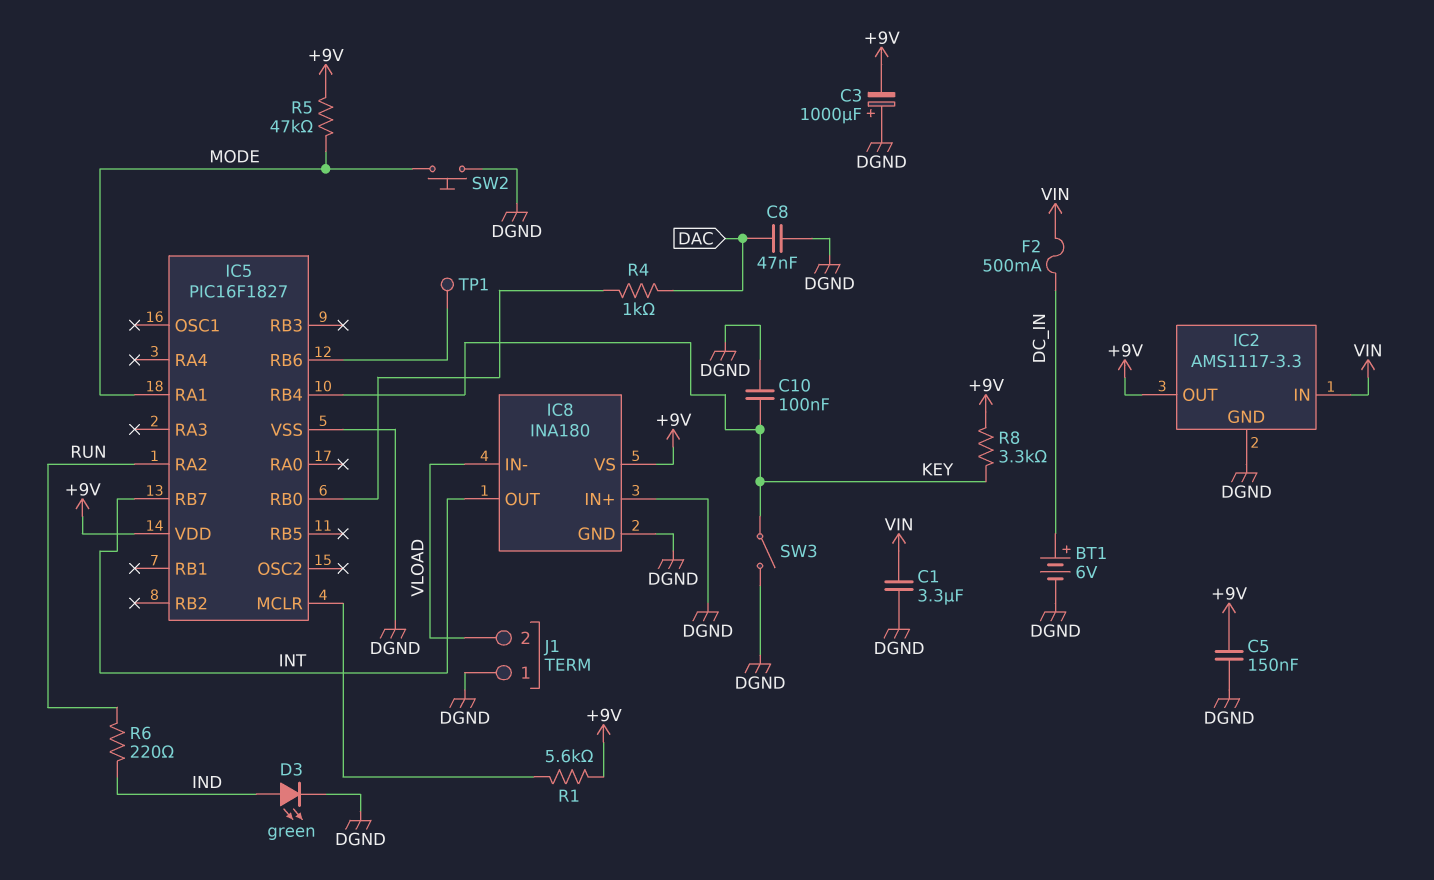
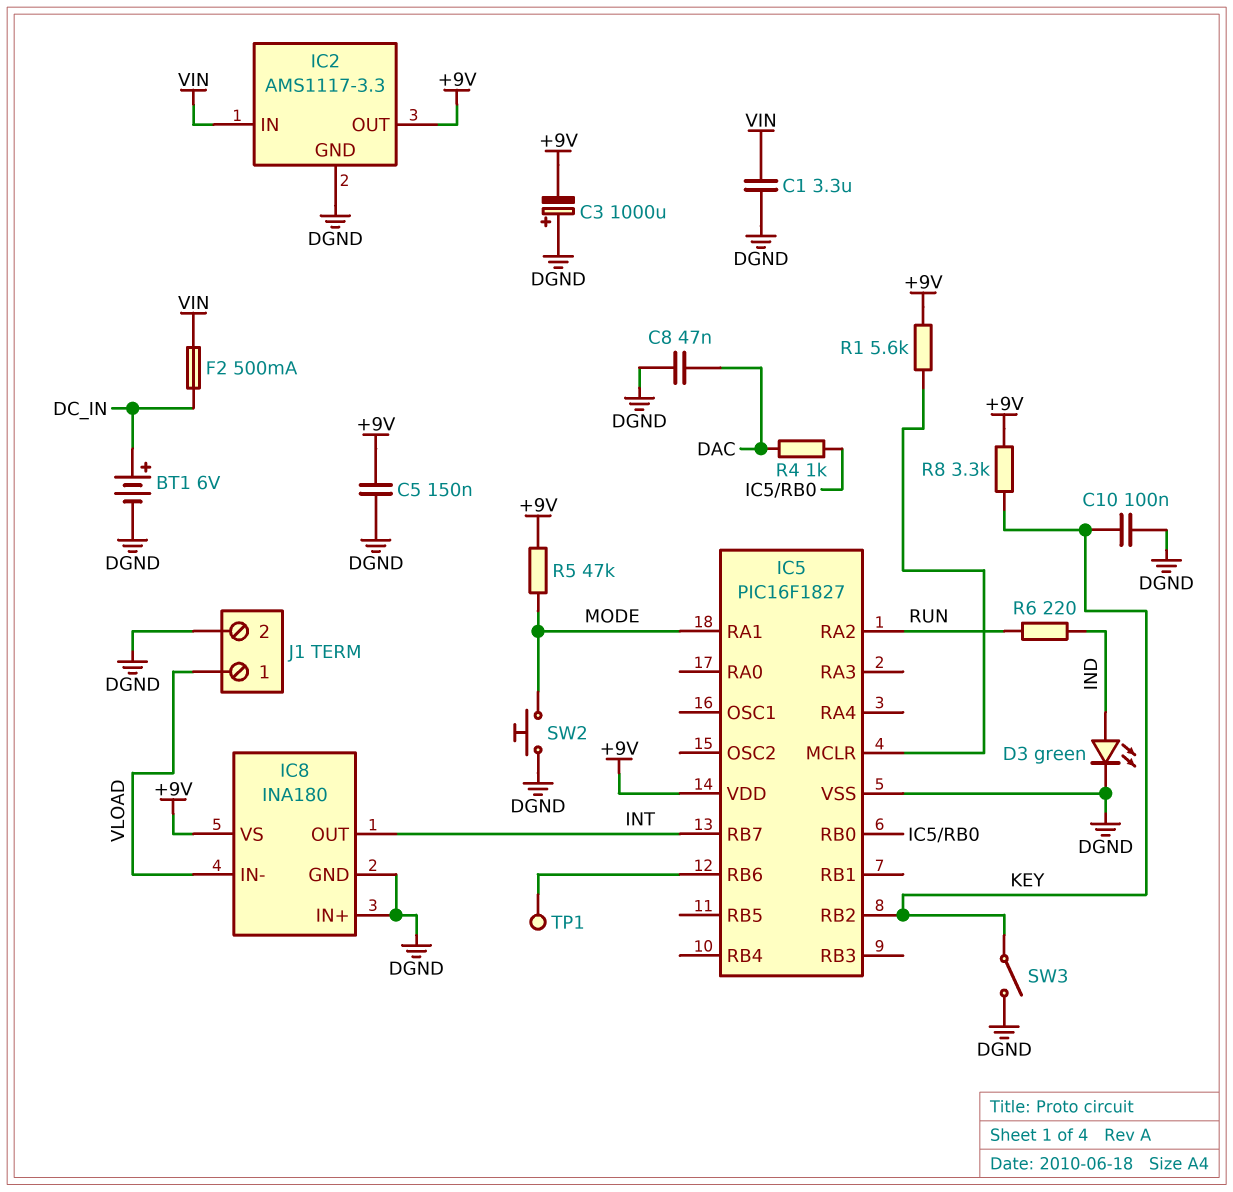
IC5 pin RB2: none -> KEY
IC5 pin RB4: KEY -> none
J1 pin 1: DGND -> VLOAD
J1 pin 2: VLOAD -> DGND

